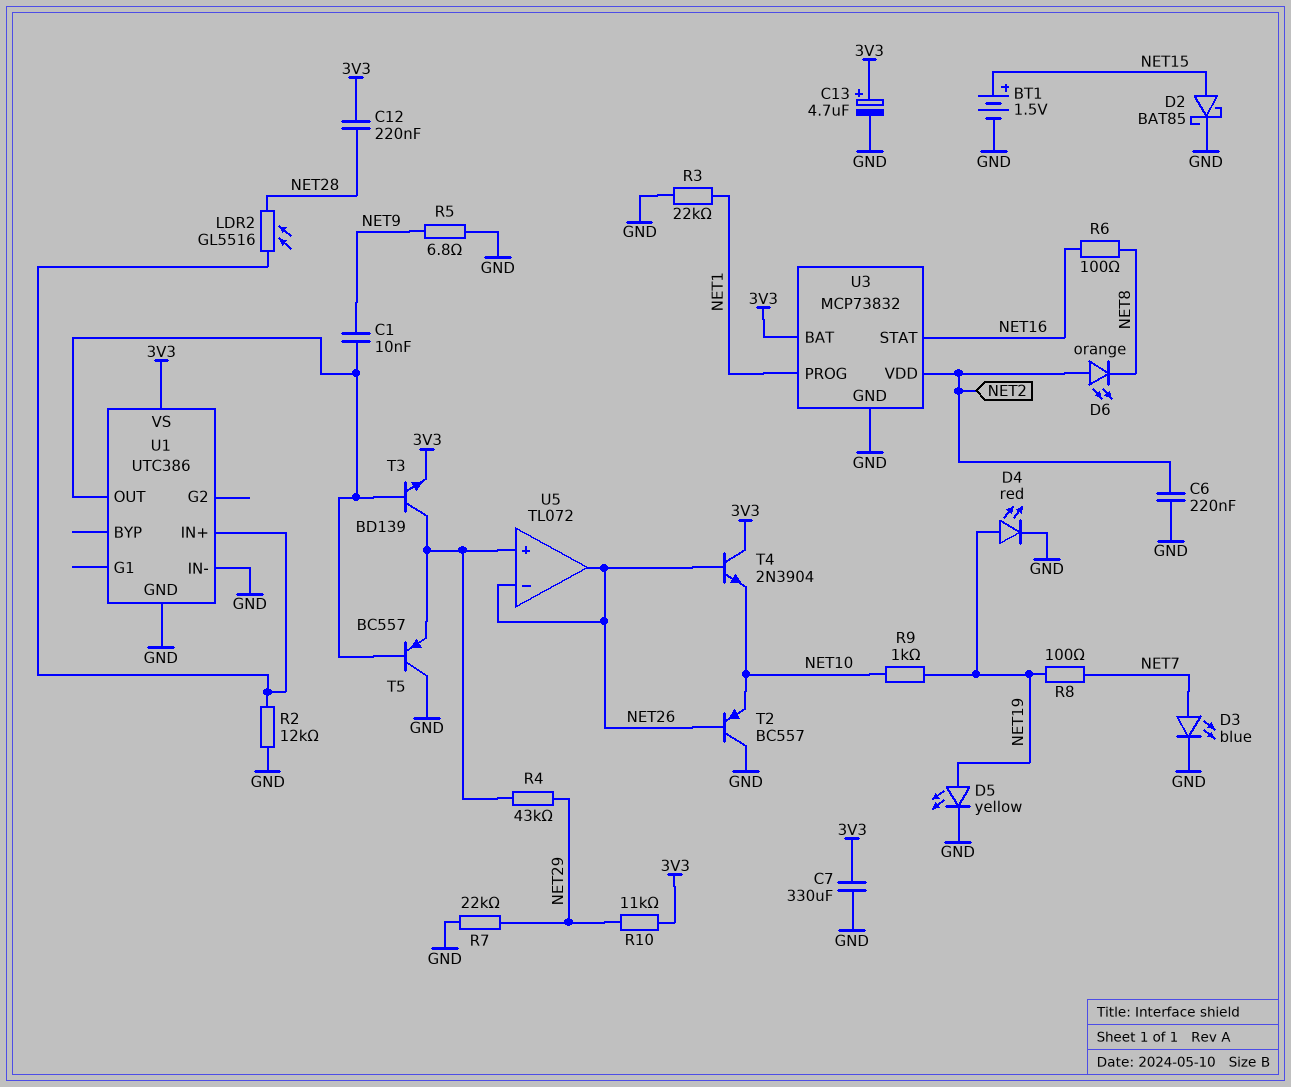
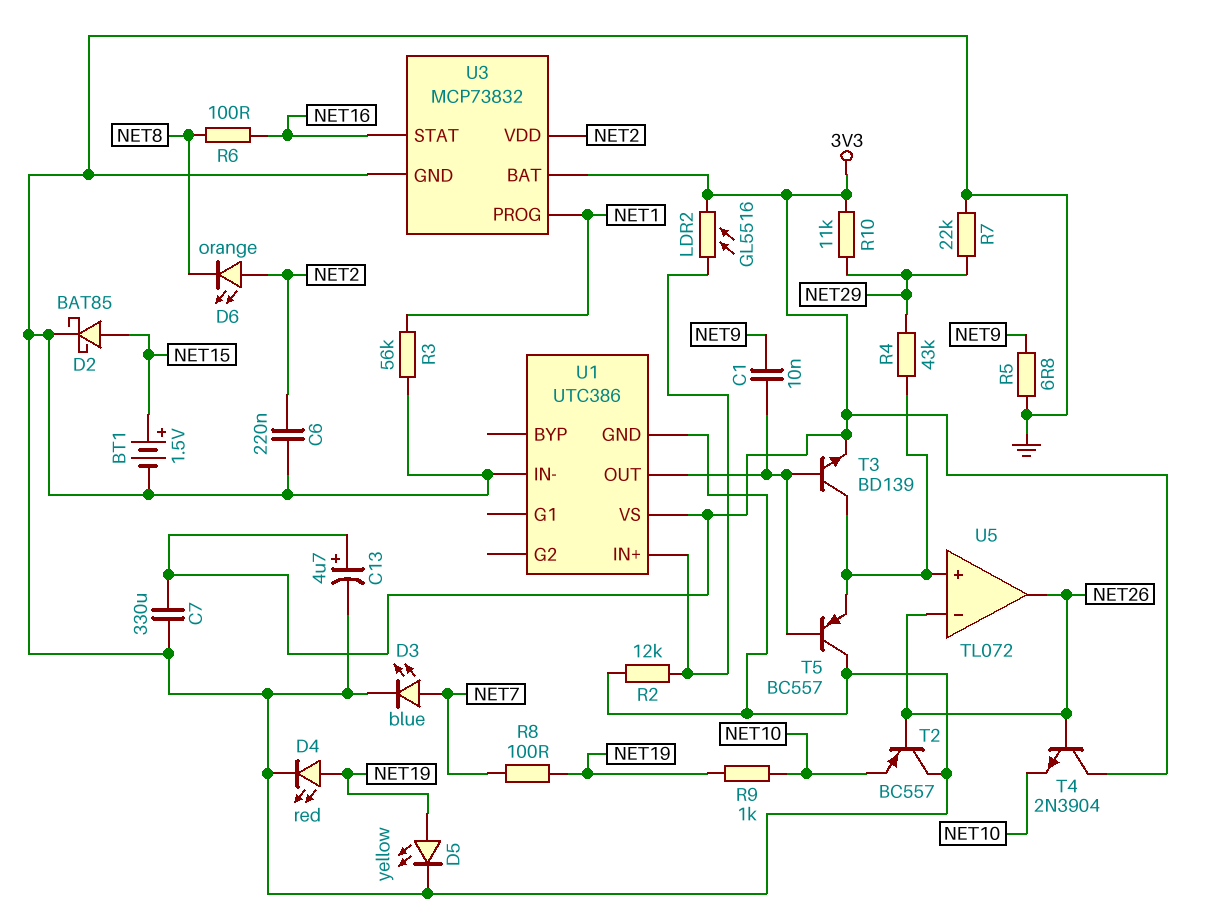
C12: 220nF (3V3, NET28) -> none
LDR2: GL5516 (NET28, U1/IN+) -> GL5516 (3V3, U1/IN+)
R3: 22k (GND, NET1) -> 56k (GND, NET1)

